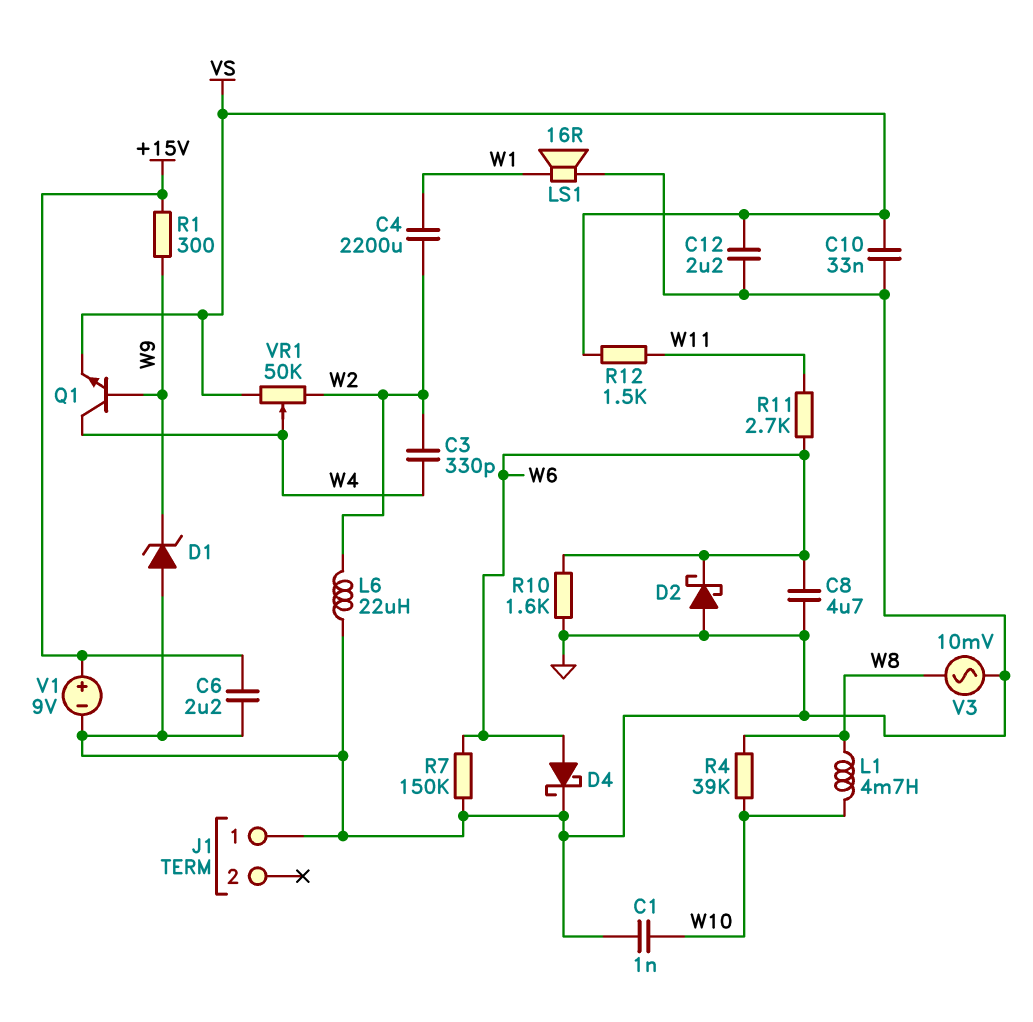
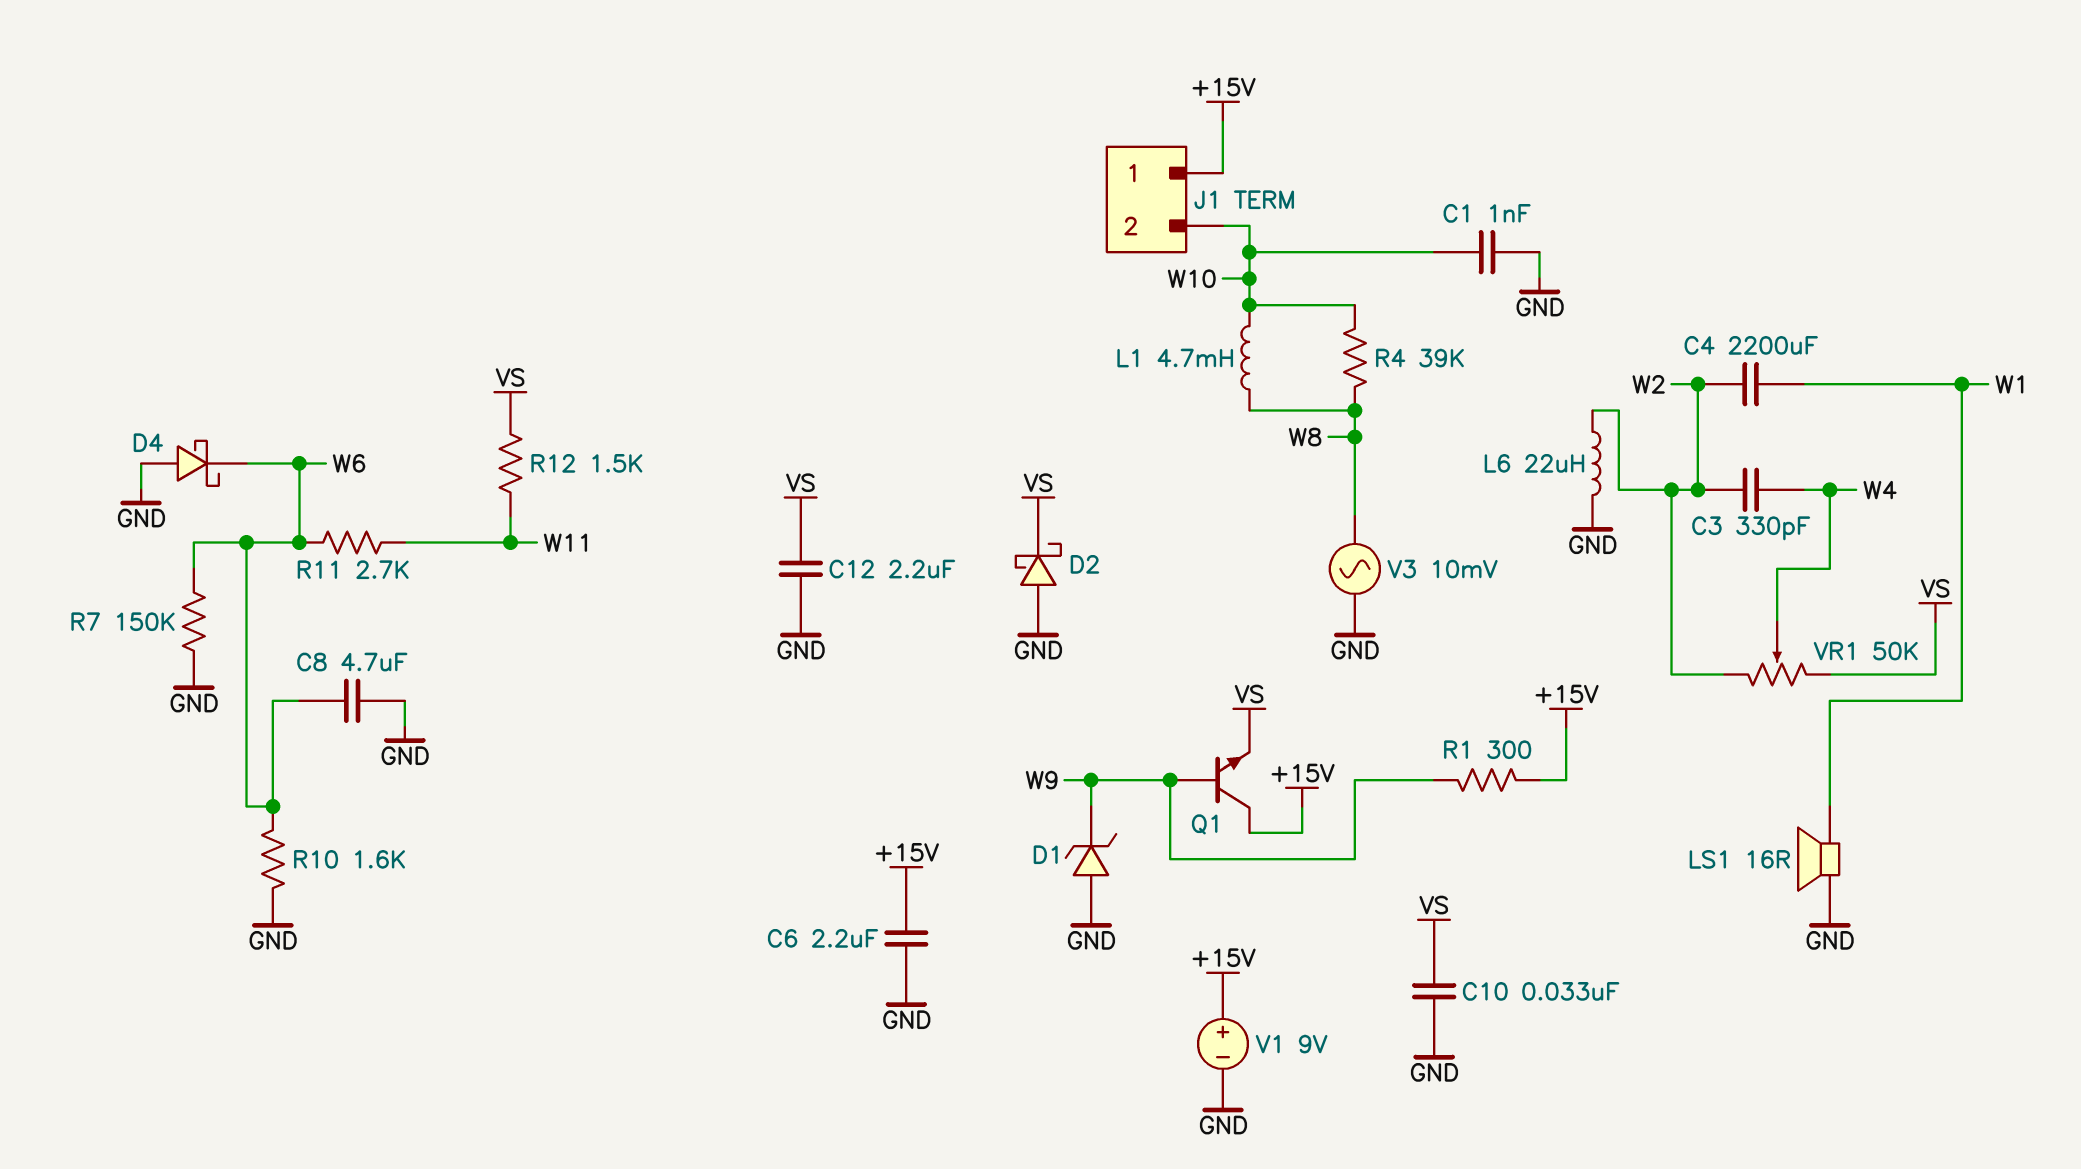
D2: schottky (A GND, K W6) -> schottky (A GND, K VS)
D4: schottky (A W6, K GND) -> schottky (A GND, K W6)
J1 pin 1: GND -> +15V
J1 pin 2: none -> W10
Q1: NPN (B W9, C W4, E VS) -> NPN (B W9, C +15V, E VS)

